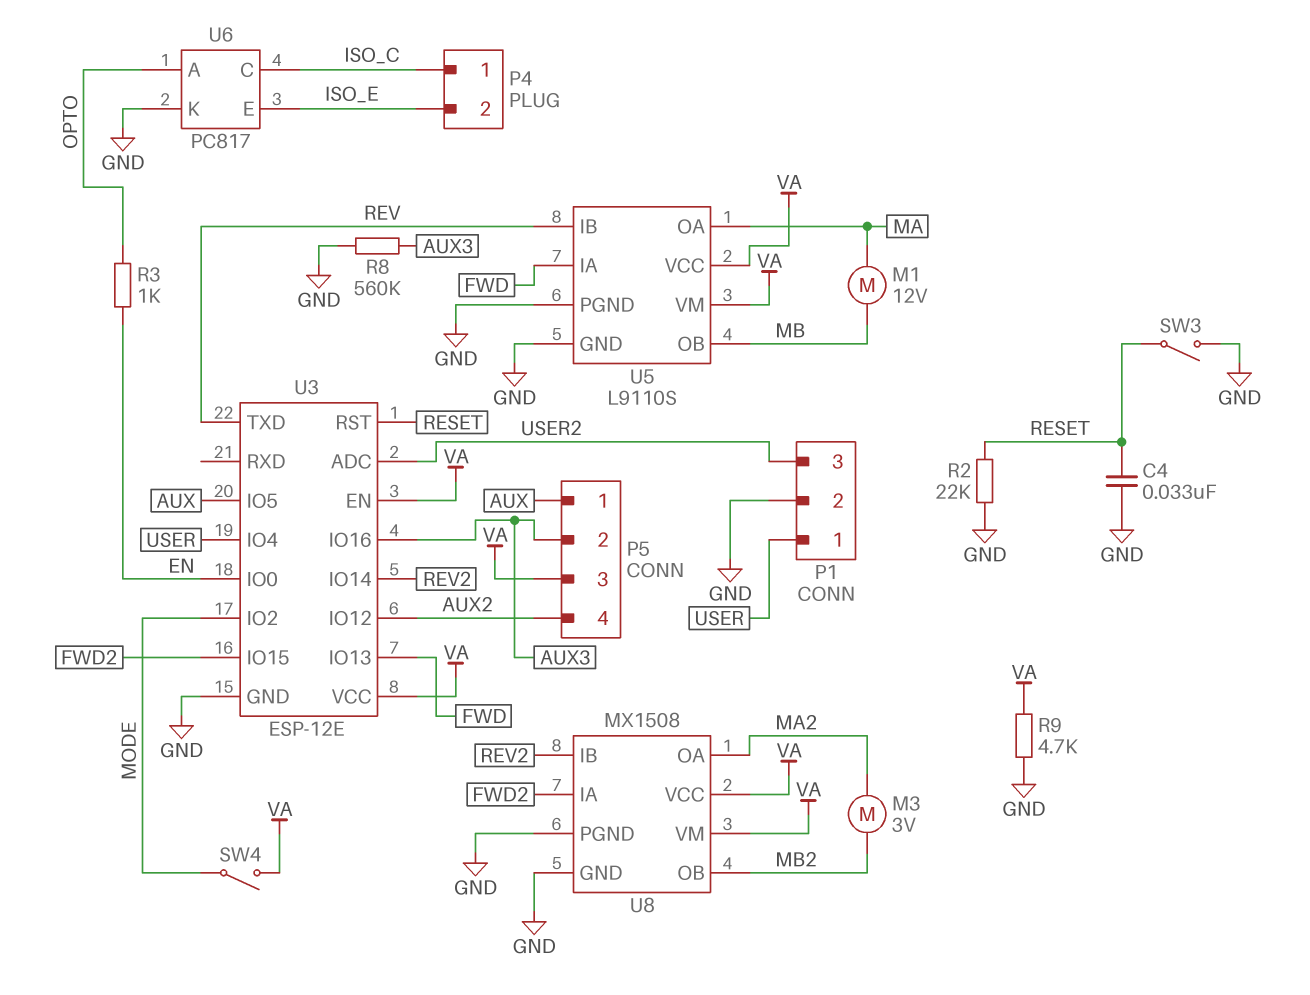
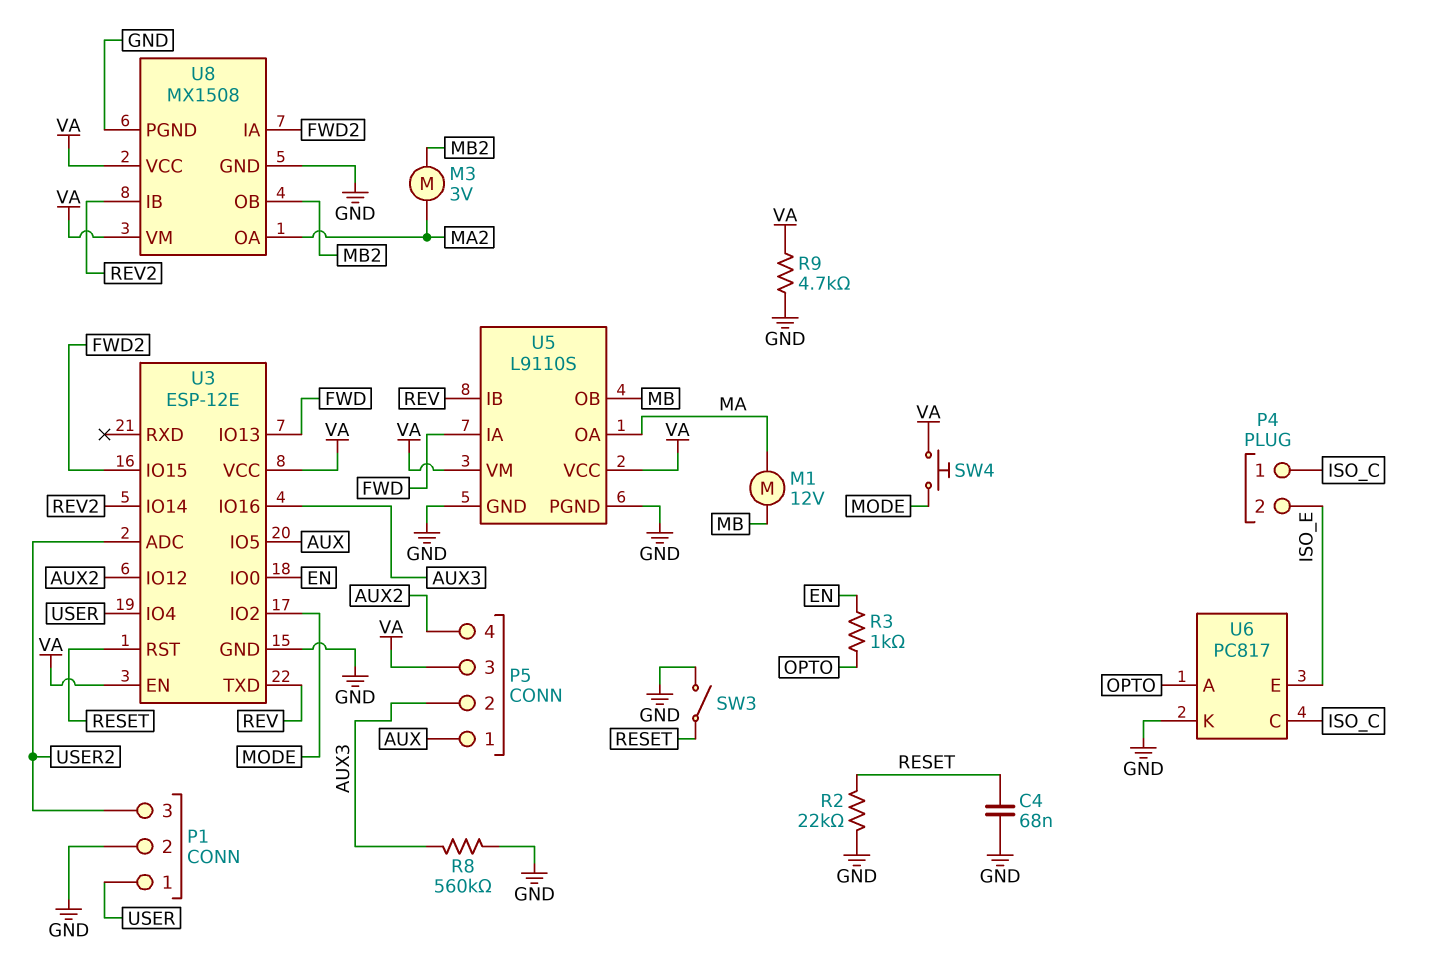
C4: 33nF (GND, RESET) -> 68nF (GND, RESET)
SW4: switch (MODE, VA) -> button (MODE, VA)

